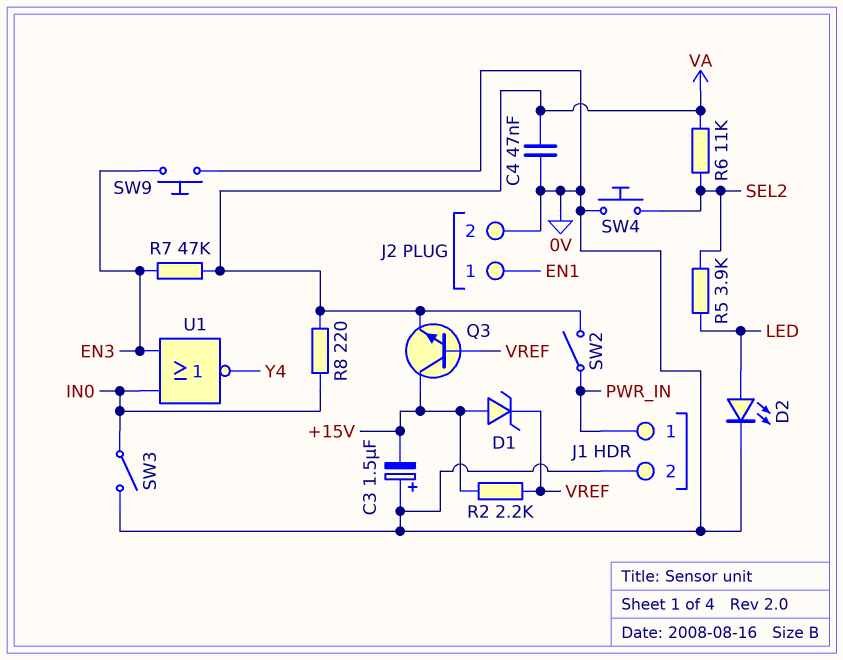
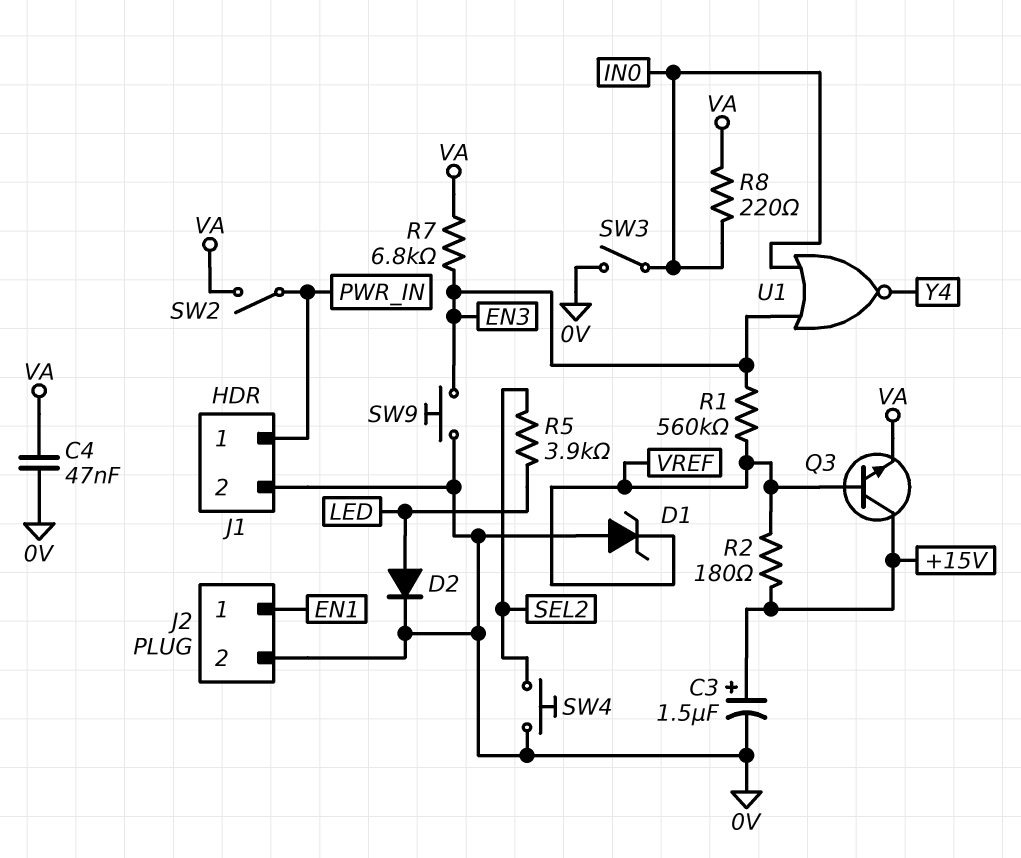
C3: 1.5uF (plus 0V, minus +15V) -> 1.5uF (plus +15V, minus 0V)
D1: zener (A +15V, K VREF) -> zener (A 0V, K VREF)
D2: LED (A LED, K 0V) -> diode (A LED, K 0V)
R1: none -> 560k (EN3, VREF)
R2: 2.2k (+15V, VREF) -> 180 (+15V, VREF)
R6: 11k (SEL2, VA) -> none
R7: 47k (EN3, VA) -> 6.8k (EN3, VA)

